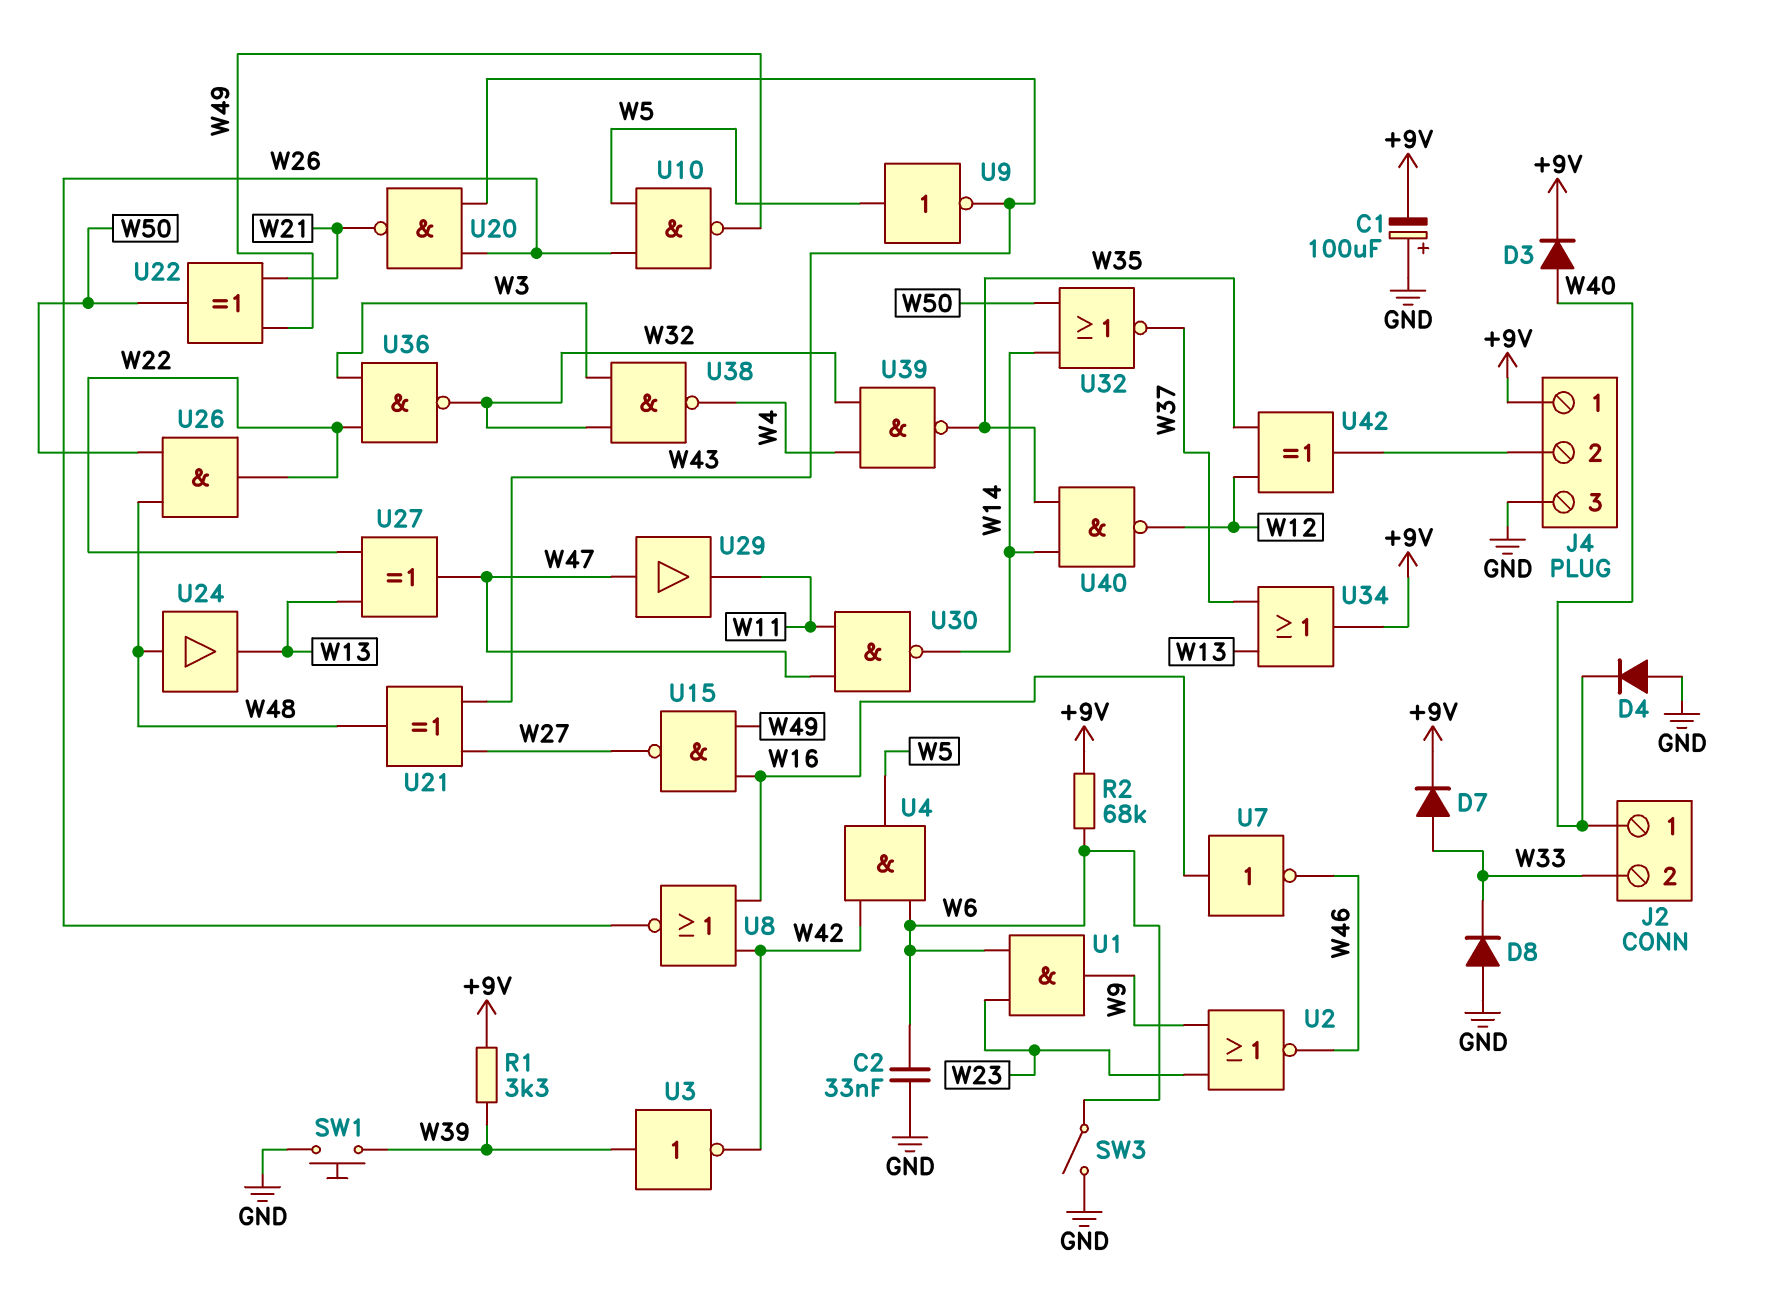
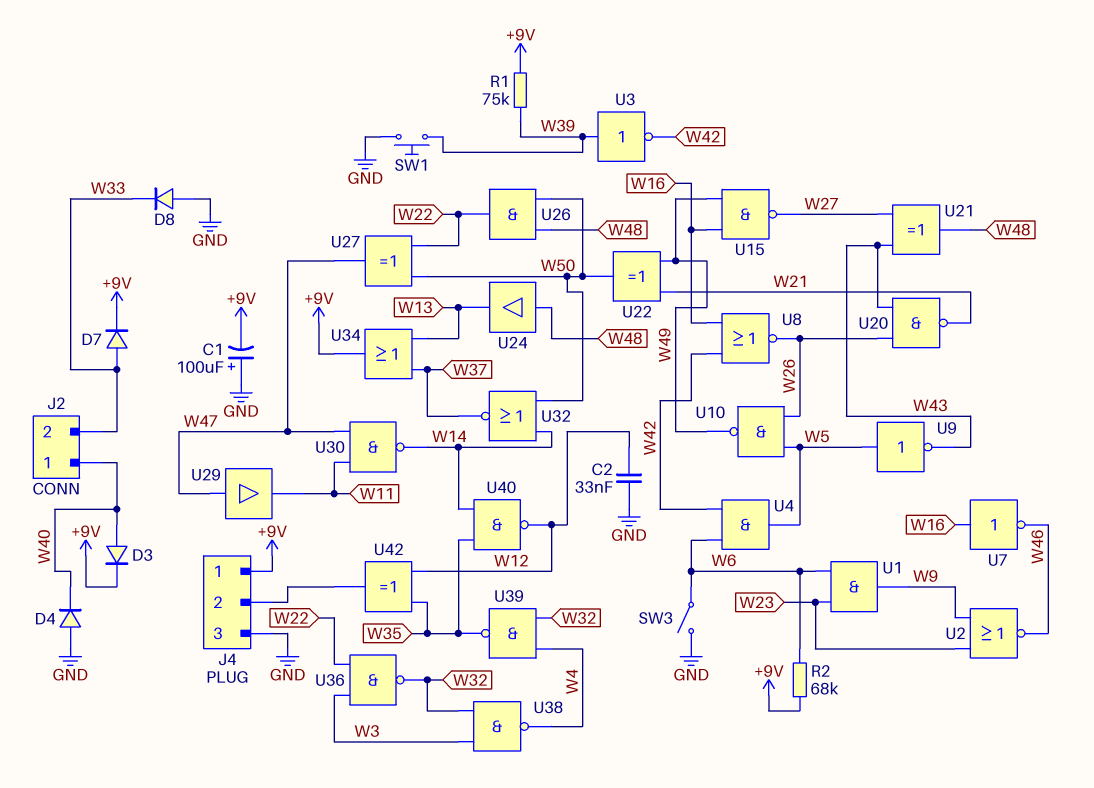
C2: 33nF (GND, W6) -> 33nF (GND, W12)
R1: 3.3k (+9V, W39) -> 75k (+9V, W39)
U27: XOR (in W13, in W22, out W47) -> XOR (in W22, in W50, out W47)

